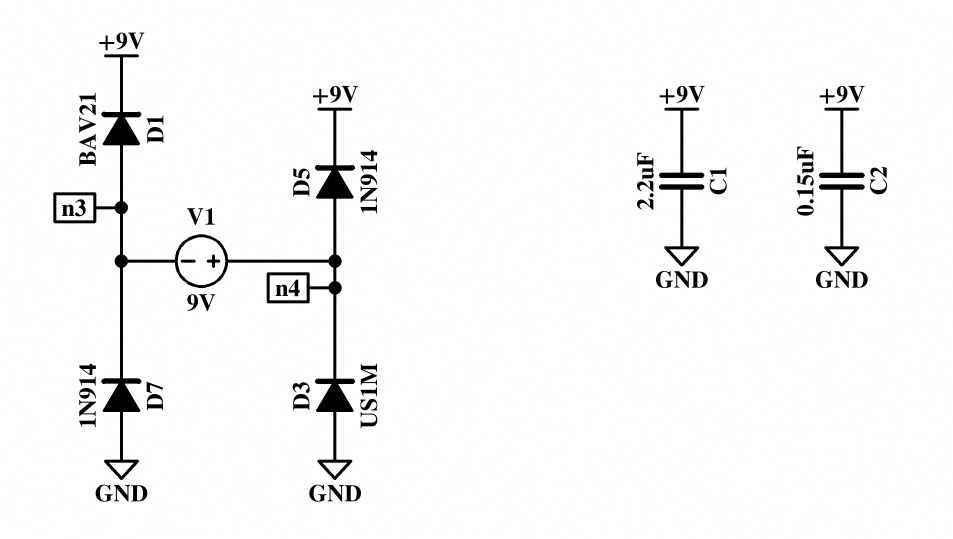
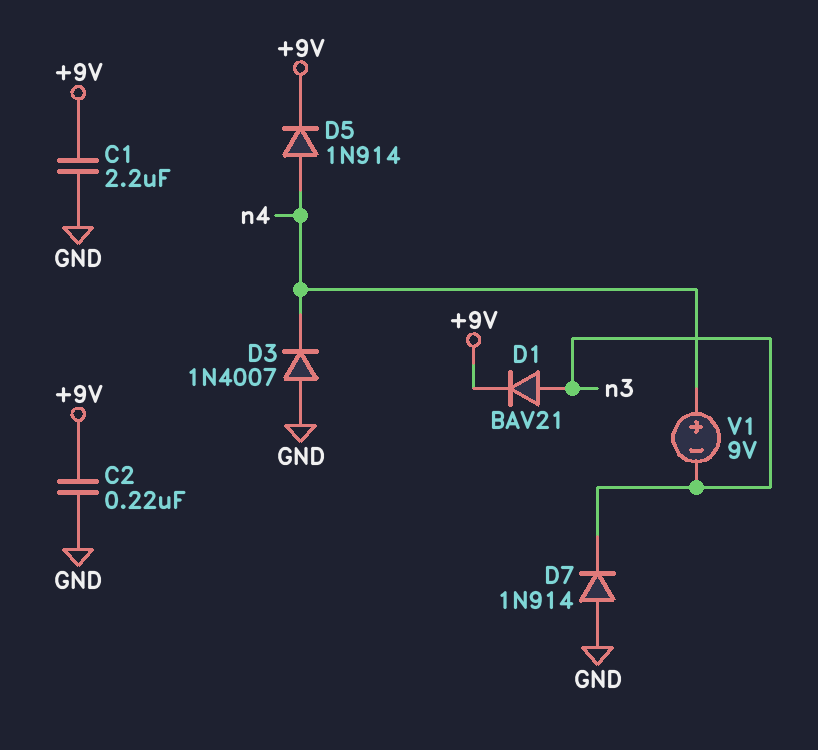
C2: 150nF (+9V, GND) -> 220nF (+9V, GND)
D3: diode US1M (A GND, K n4) -> diode 1N4007 (A GND, K n4)

